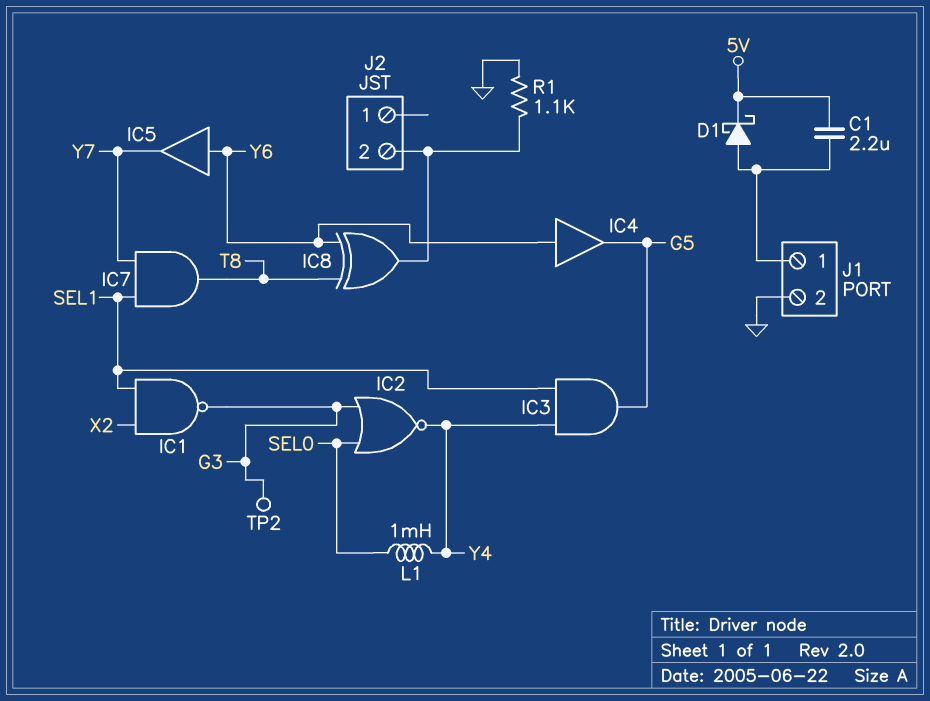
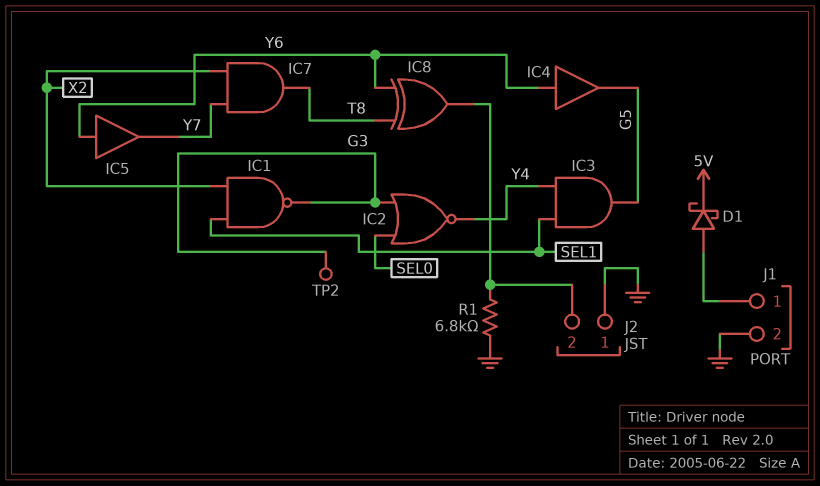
C1: 2.2uF (5V, J1/1) -> none
IC7: AND (in SEL1, in Y7, out T8) -> AND (in X2, in Y7, out T8)
J2 pin 1: none -> GND
L1: 1mH (SEL0, Y4) -> none
R1: 1.1k (GND, J2/2) -> 6.8k (GND, J2/2)

